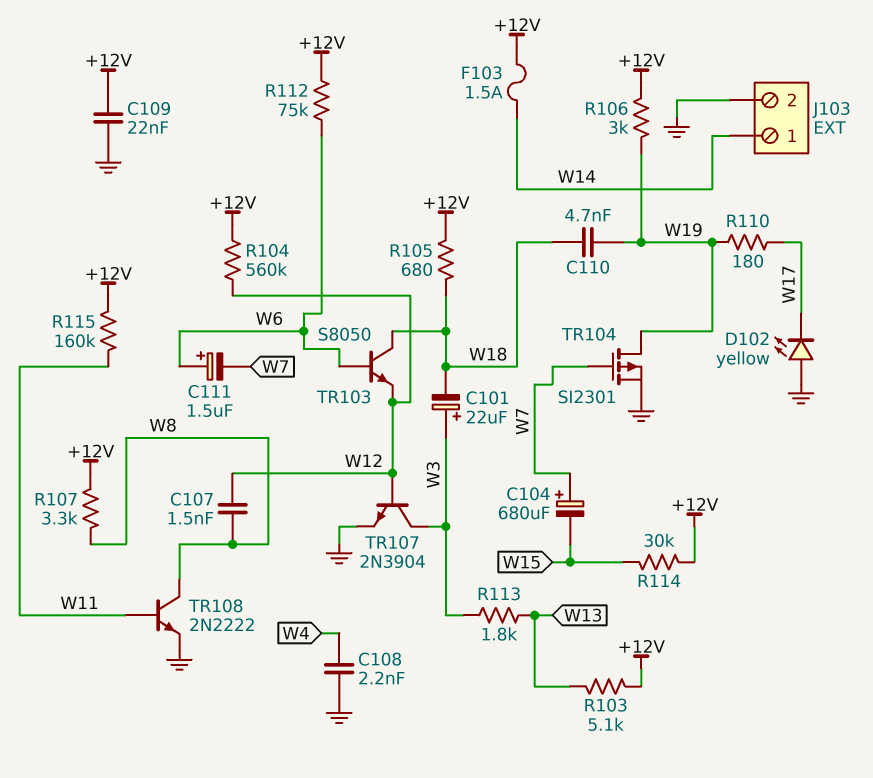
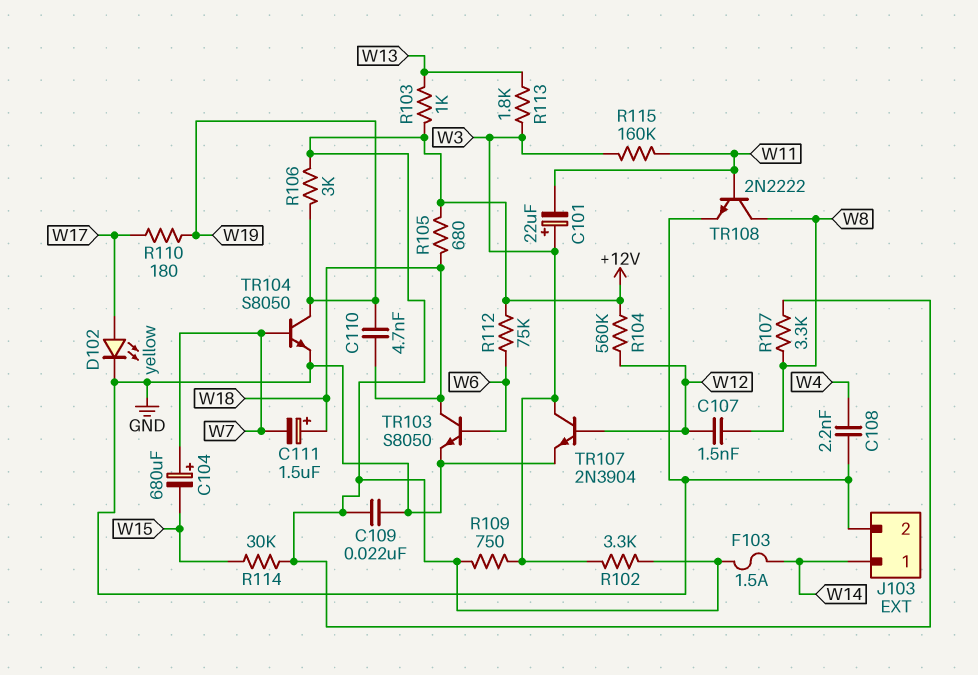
C101: 22uF (plus W3, minus W18) -> 22uF (plus W3, minus W11)
C111: 1.5uF (plus W6, minus W7) -> 1.5uF (plus W18, minus W7)
D102: LED yellow (A GND, K W17) -> LED yellow (A W17, K GND)
R102: none -> 3.3k (+12V, W3)
R103: 5.1k (+12V, W13) -> 1k (+12V, W13)
R109: none -> 750 (+12V, W3)
R115: 160k (+12V, W11) -> 160k (W3, W11)
TR103: NPN S8050 (B W6, C W18, E W12) -> NPN S8050 (B W6, C W18, E GND)
TR104: PMOS SI2301 (G W7, D W19, S GND) -> NPN S8050 (B W7, C W19, E GND)

